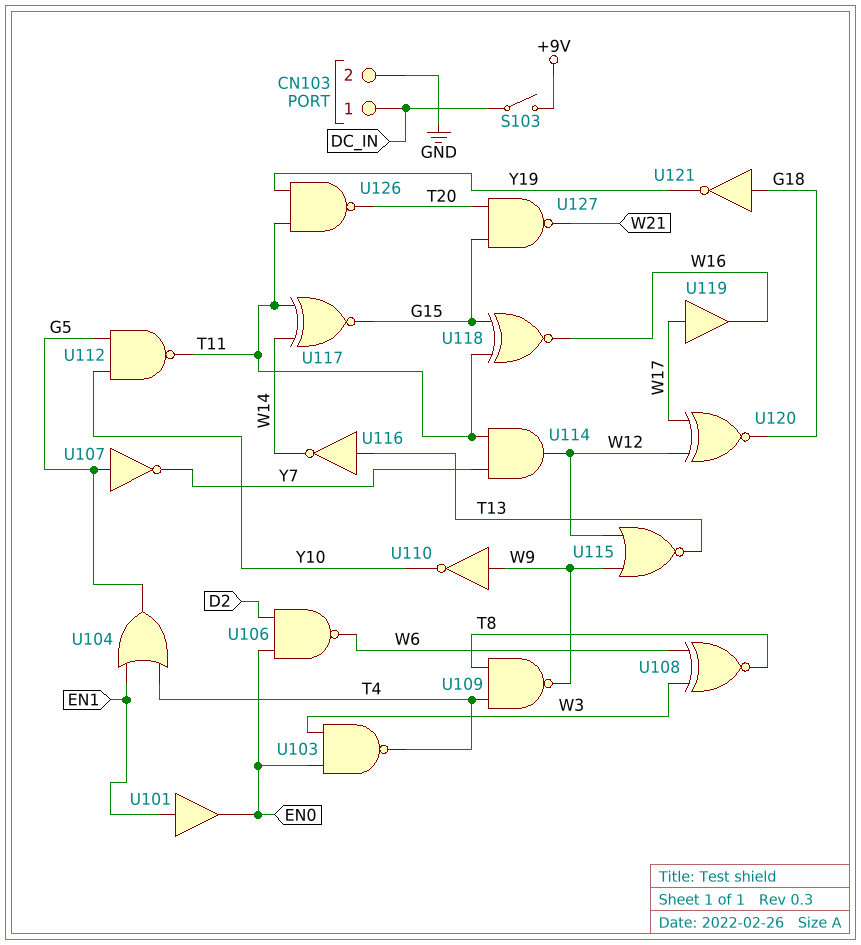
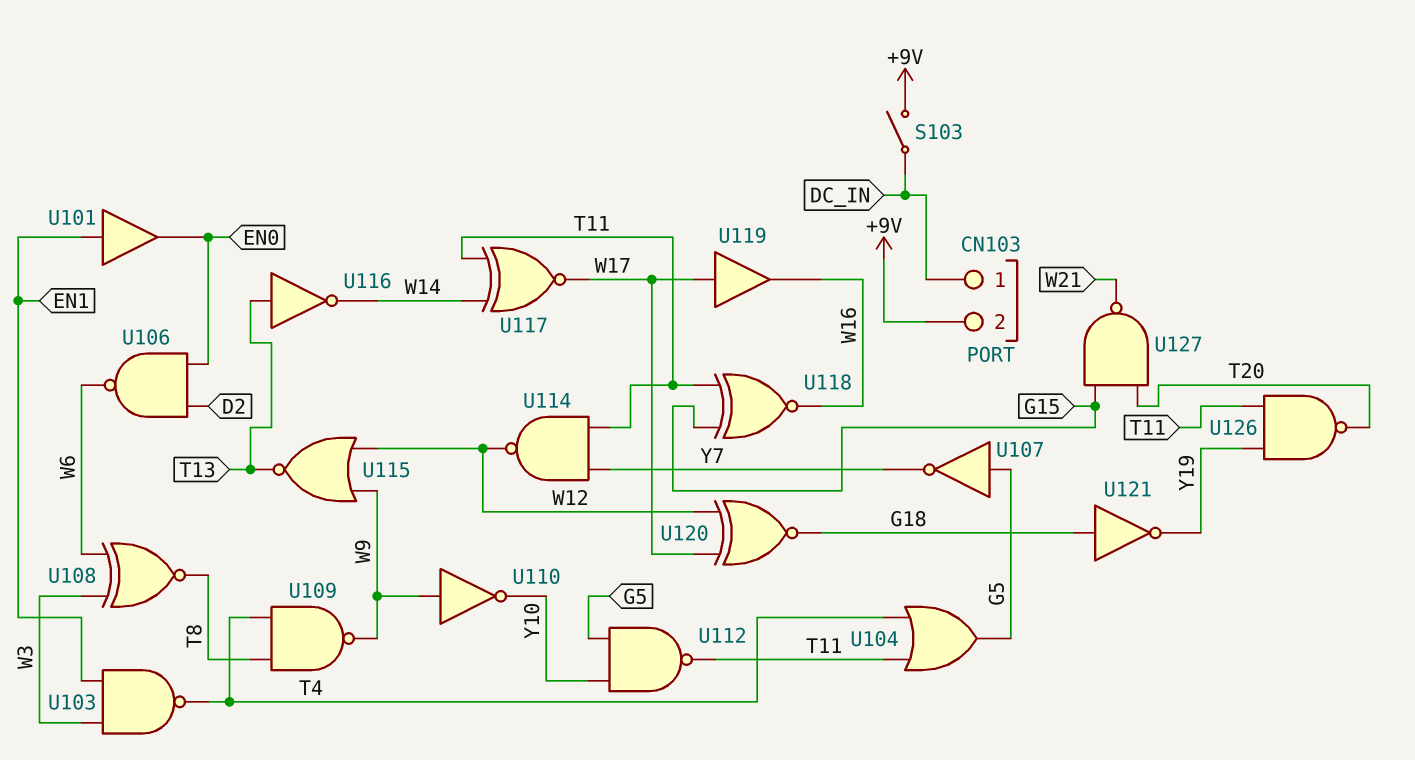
CN103 pin 2: GND -> +9V
U103: NAND (in EN0, in W3, out T4) -> NAND (in EN1, in W3, out T4)
U104: OR (in EN1, in T4, out G5) -> OR (in T4, in T11, out G5)
U114: AND (in T11, in Y7, out W12) -> NAND (in T11, in Y7, out W12)
U117: XNOR (in T11, in W14, out G15) -> XNOR (in T11, in W14, out W17)

